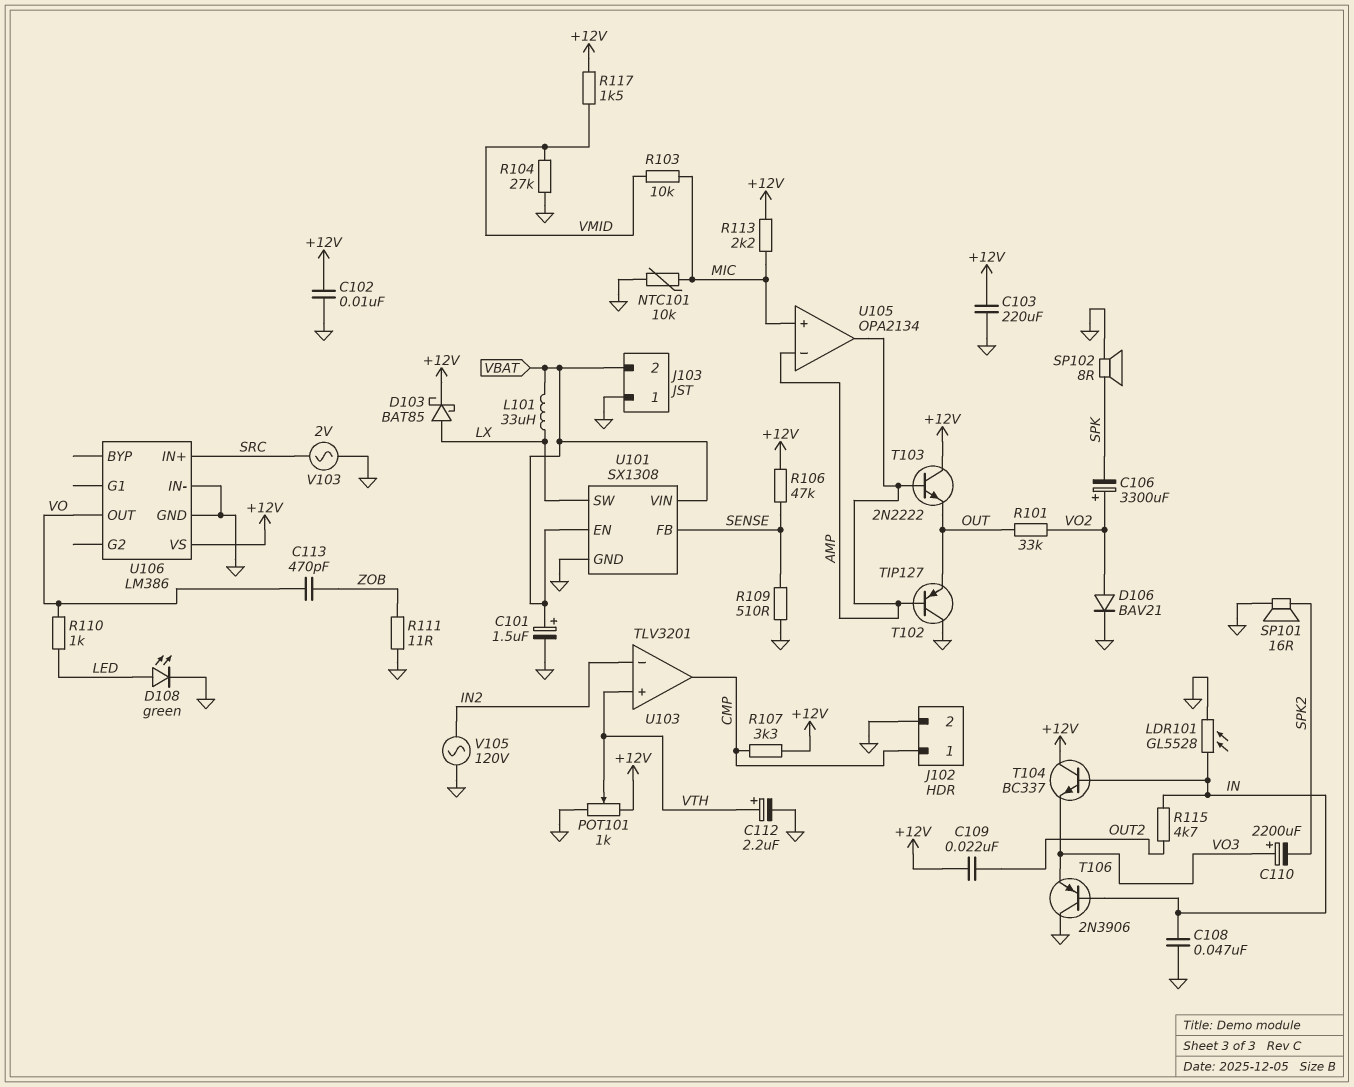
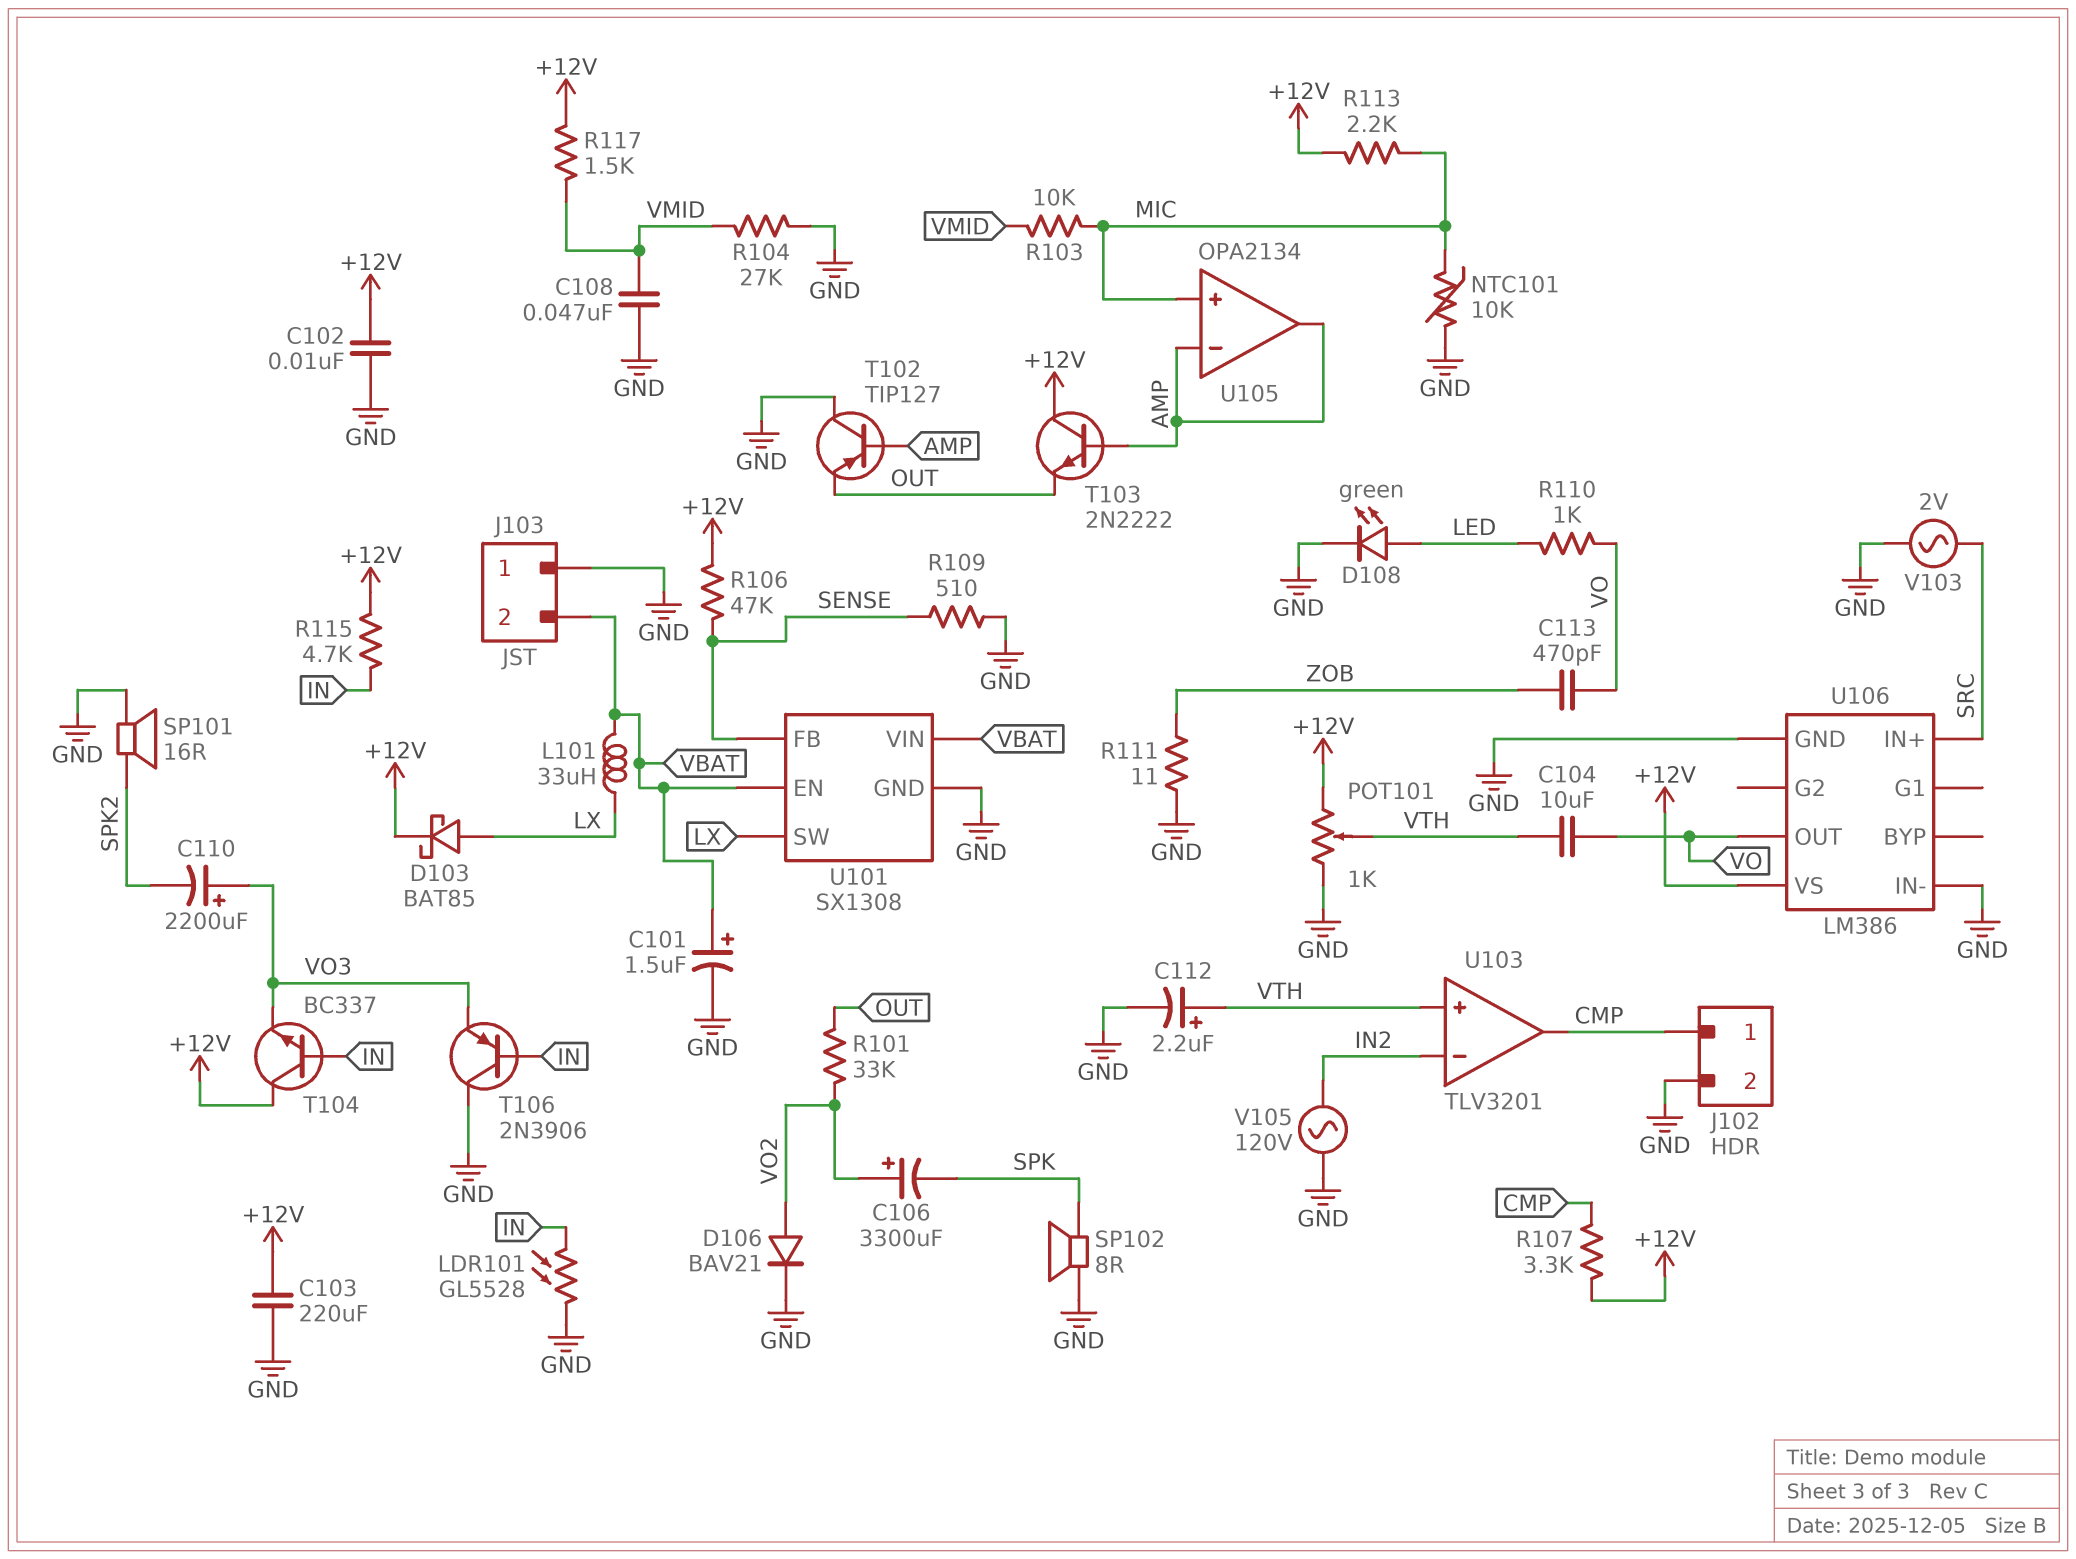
C104: none -> 10uF (VO, VTH)
C108: 47nF (GND, IN) -> 47nF (GND, VMID)
C109: 22nF (+12V, OUT2) -> none
R115: 4.7k (IN, OUT2) -> 4.7k (+12V, IN)

